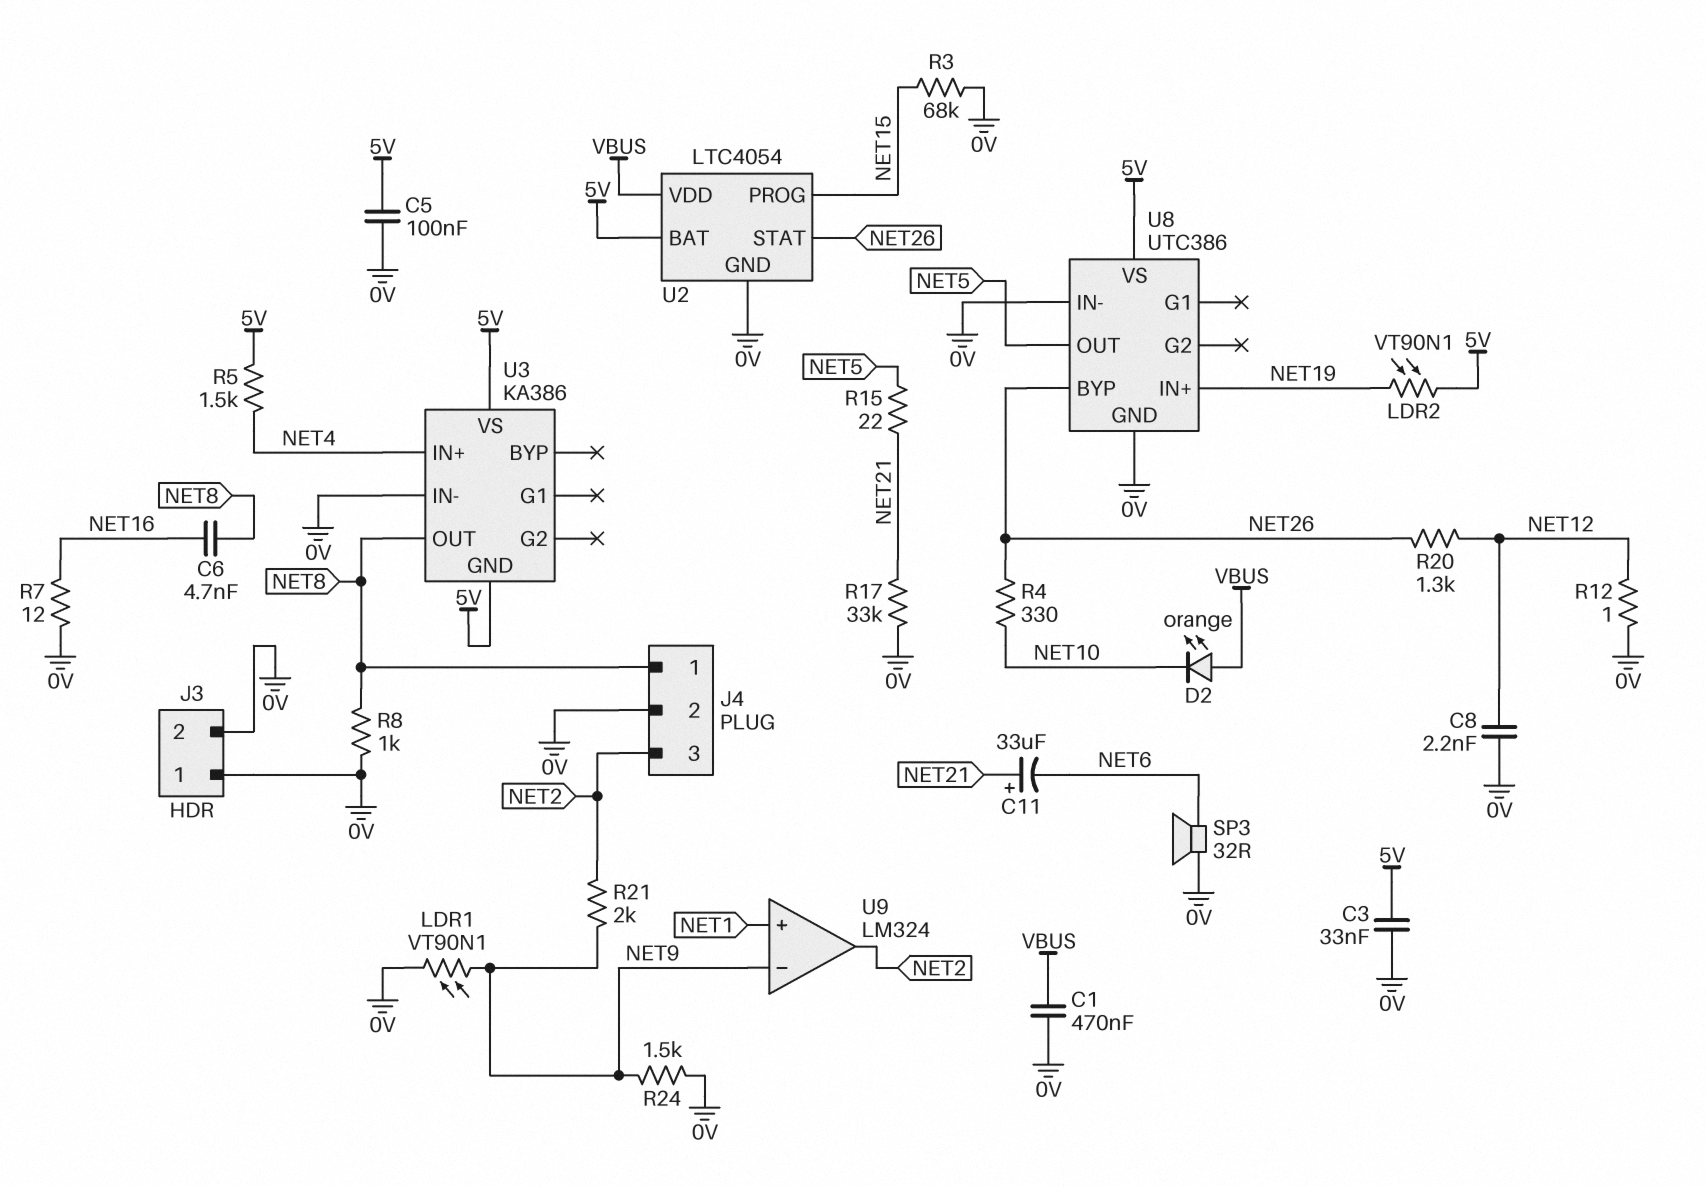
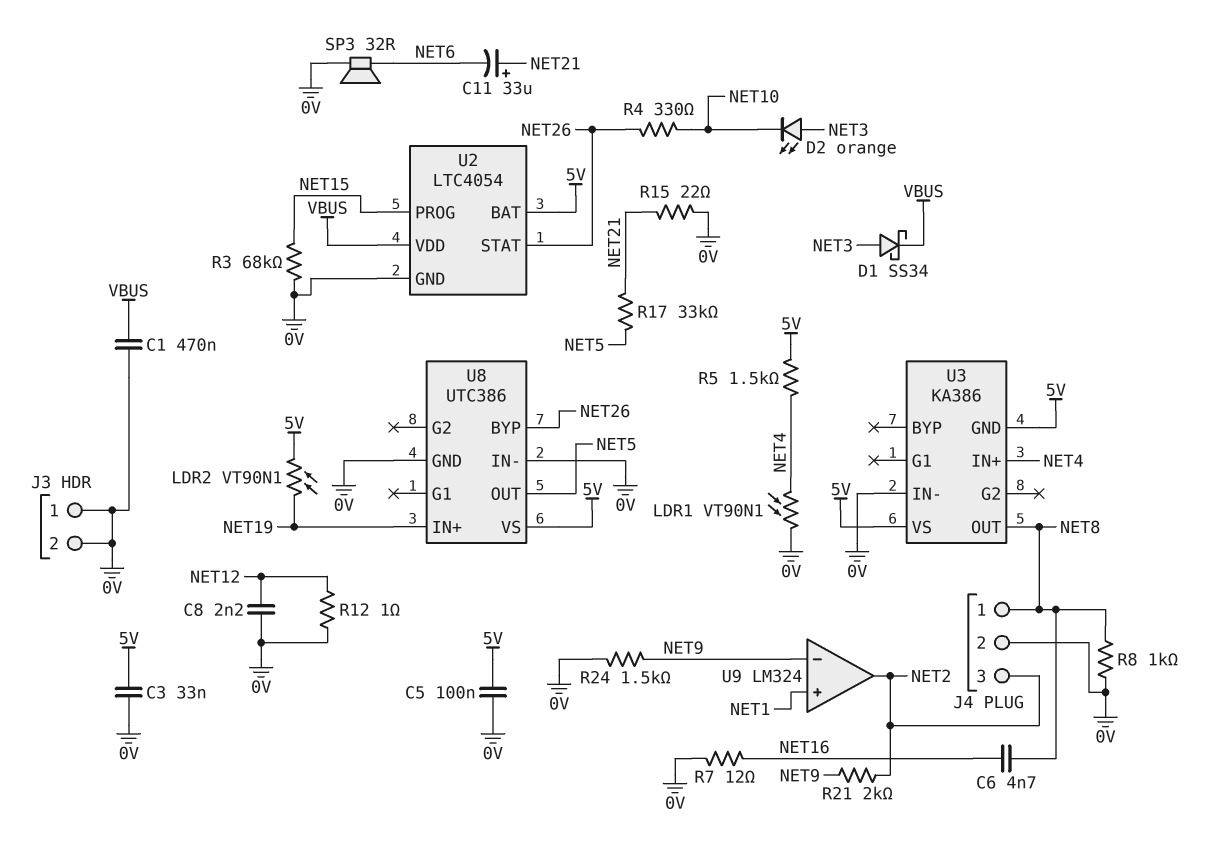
D1: none -> schottky SS34 (A NET3, K VBUS)
D2: LED orange (A VBUS, K NET10) -> LED orange (A NET3, K NET10)
LDR1: VT90N1 (0V, NET9) -> VT90N1 (0V, NET4)
R15: 22 (NET5, NET21) -> 22 (0V, NET21)
R17: 33k (0V, NET21) -> 33k (NET5, NET21)
R20: 1.3k (NET12, NET26) -> none

